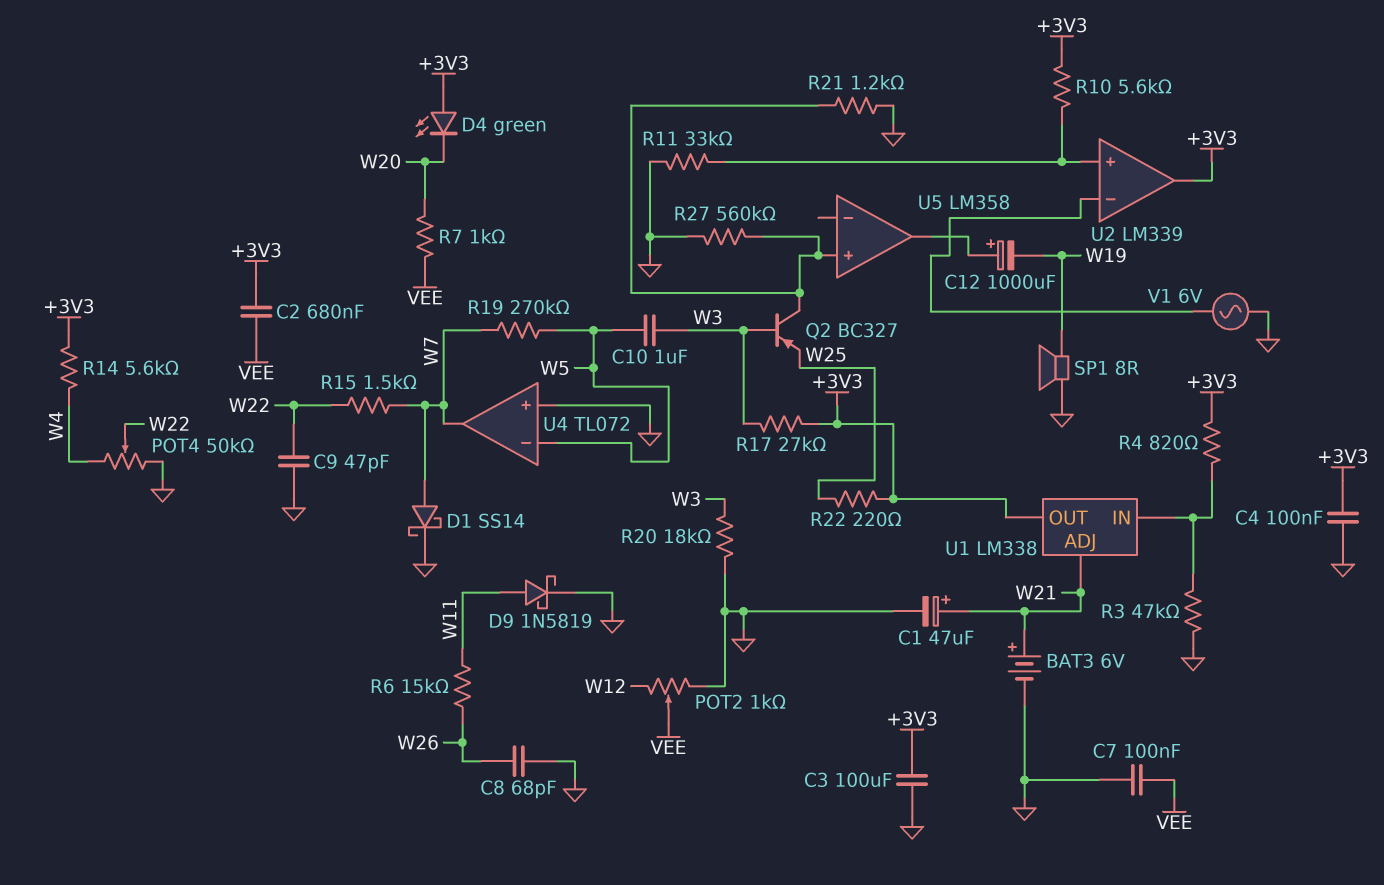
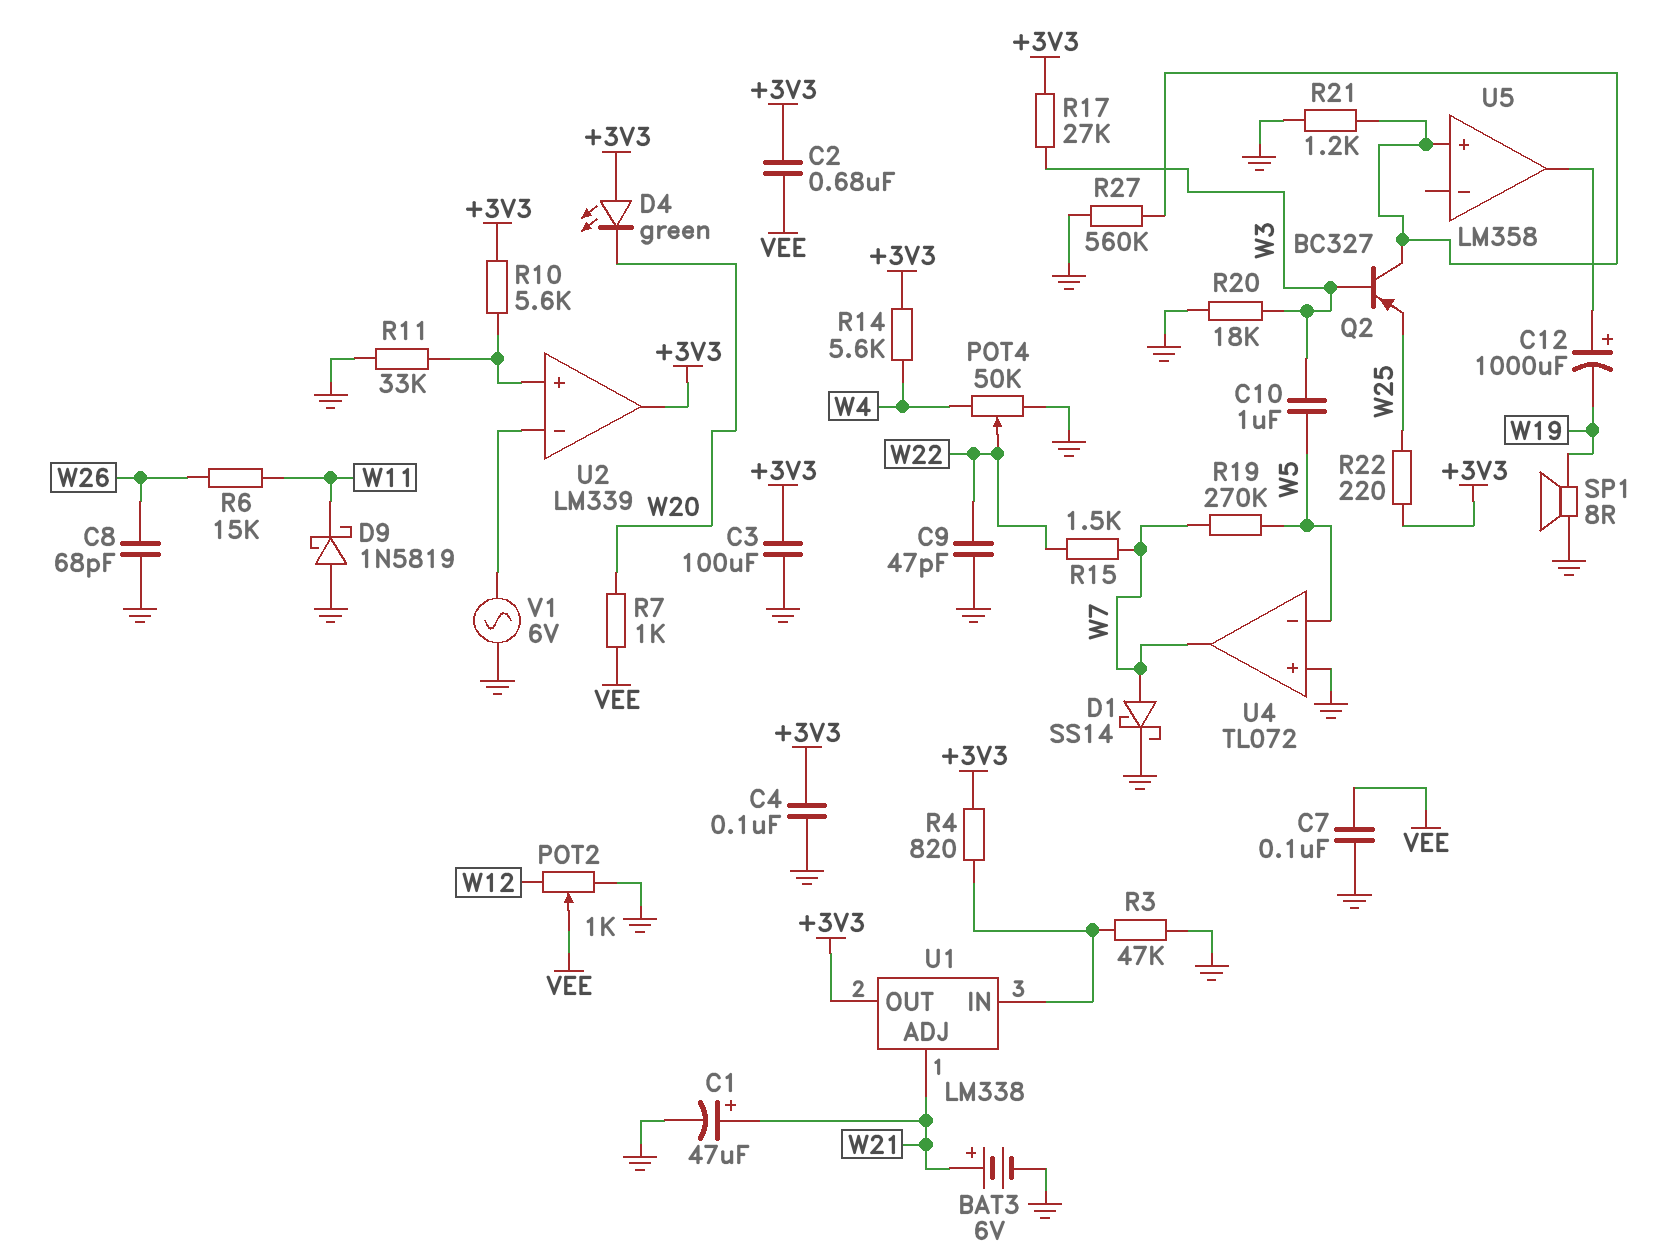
D9: schottky 1N5819 (A W11, K GND) -> schottky 1N5819 (A GND, K W11)

